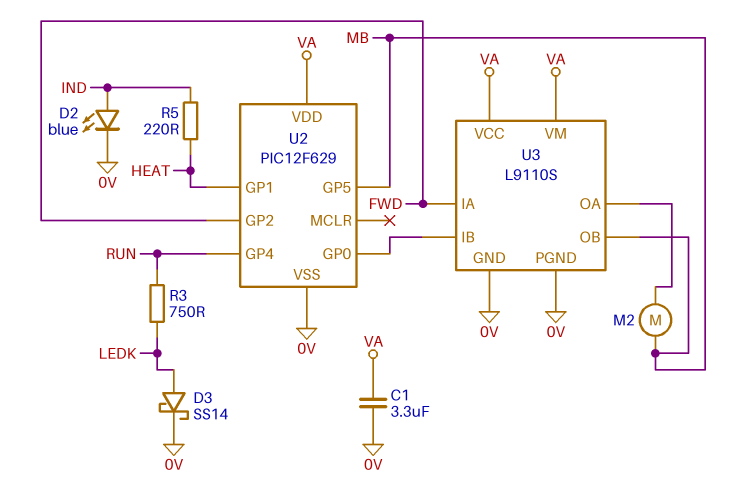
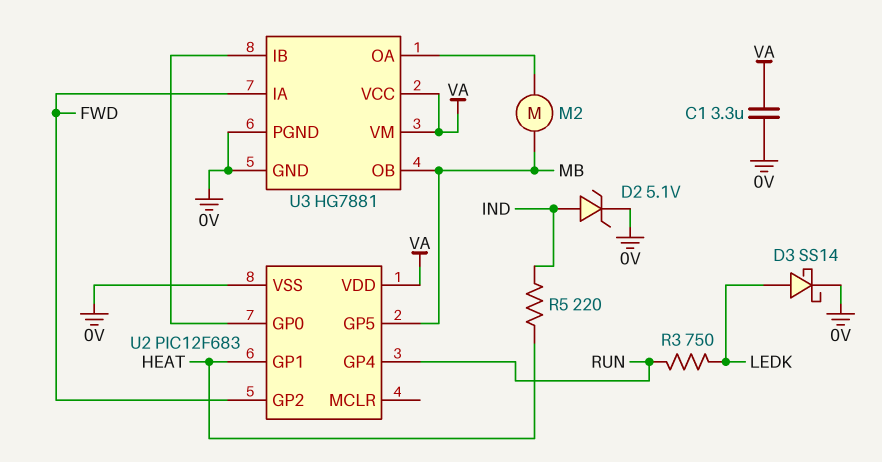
D2: LED blue (A IND, K 0V) -> zener 5.1V (A IND, K 0V)
U2: PIC12F629 -> PIC12F683
U3: L9110S -> HG7881

